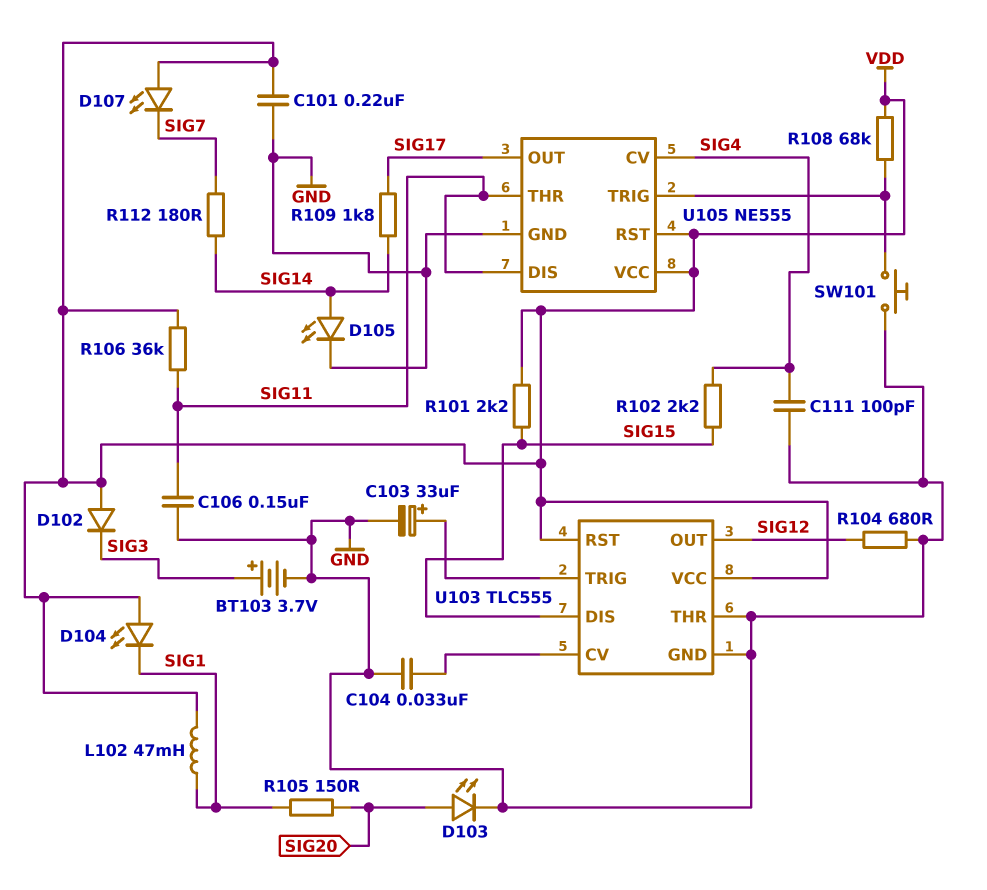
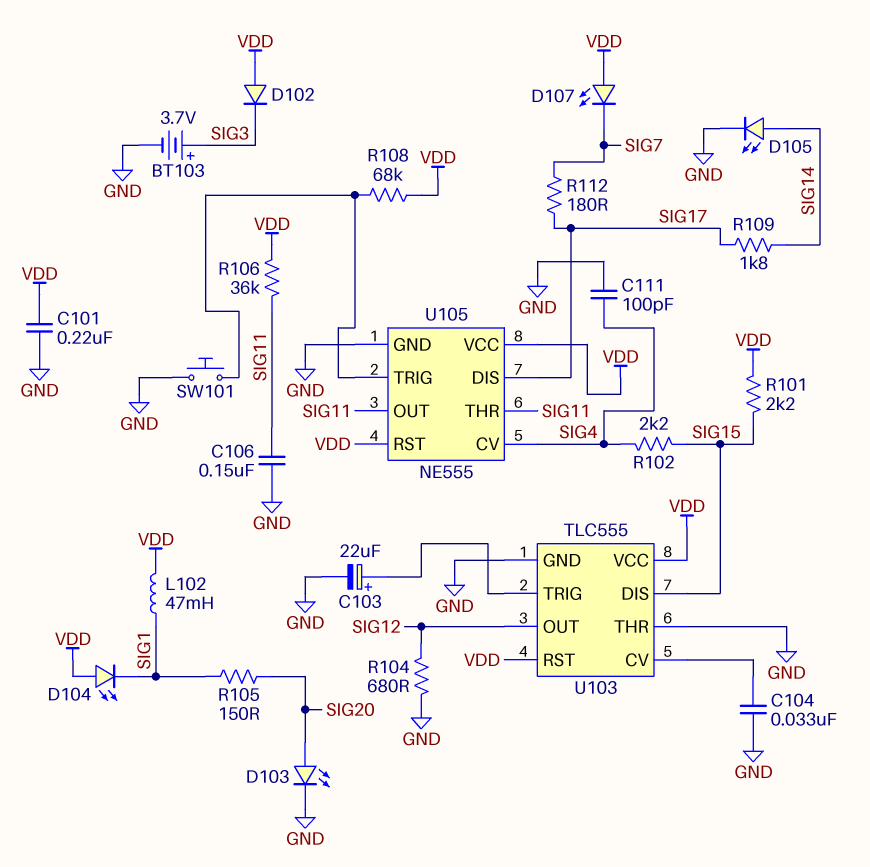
C103: 33uF (plus U103/TRIG, minus GND) -> 22uF (plus U103/TRIG, minus GND)
R112: 180 (SIG7, SIG14) -> 180 (SIG7, SIG17)
U105 pin DIS: SIG11 -> SIG17
U105 pin OUT: SIG17 -> SIG11

